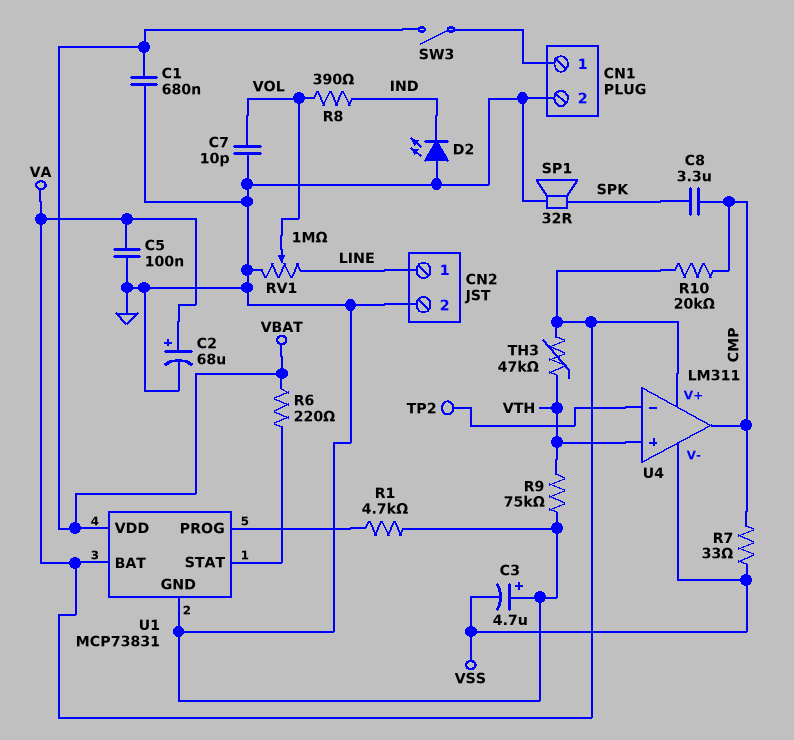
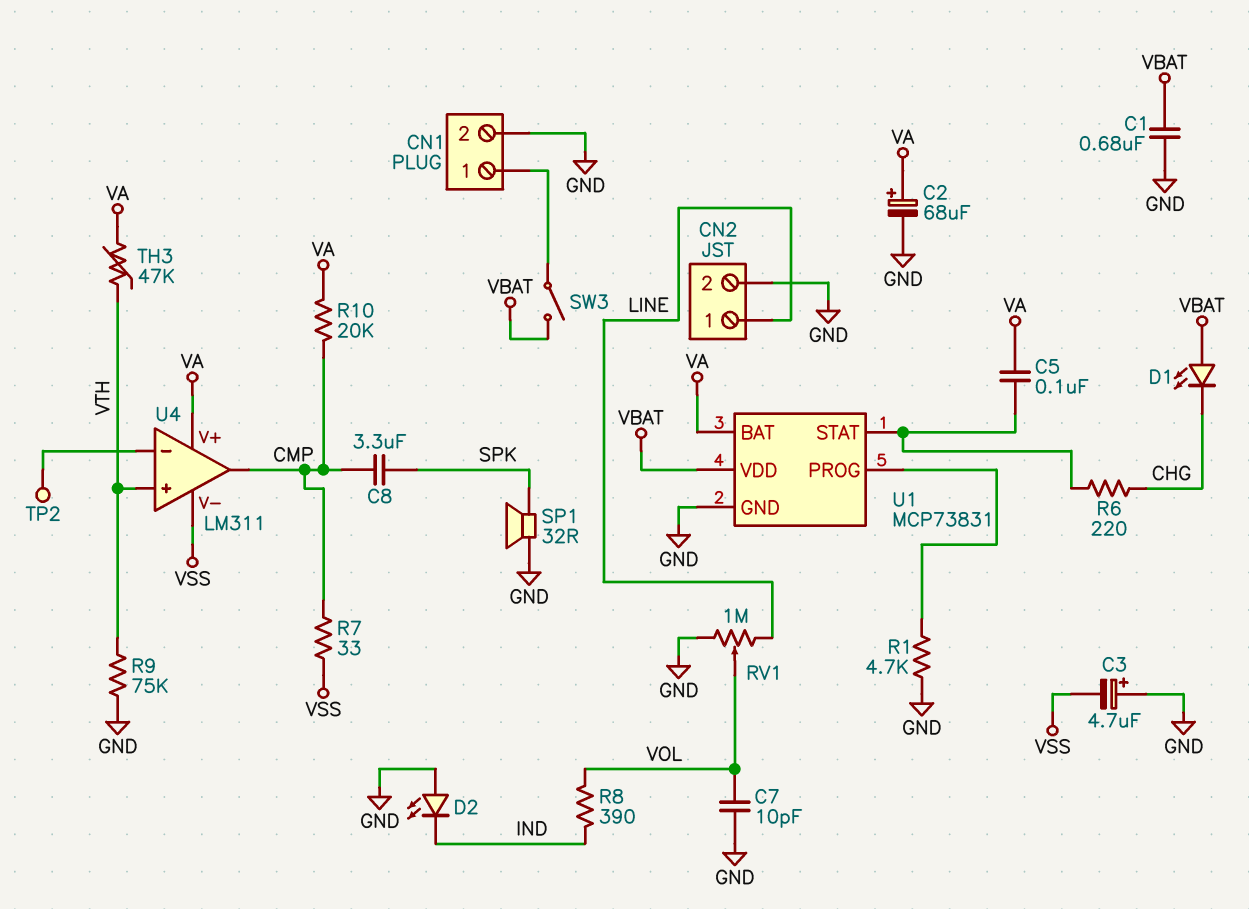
C5: 100nF (GND, VA) -> 100nF (U1/STAT, VA)
D1: none -> LED (A VBAT, K CHG)
R6: 220 (U1/STAT, VBAT) -> 220 (CHG, U1/STAT)

